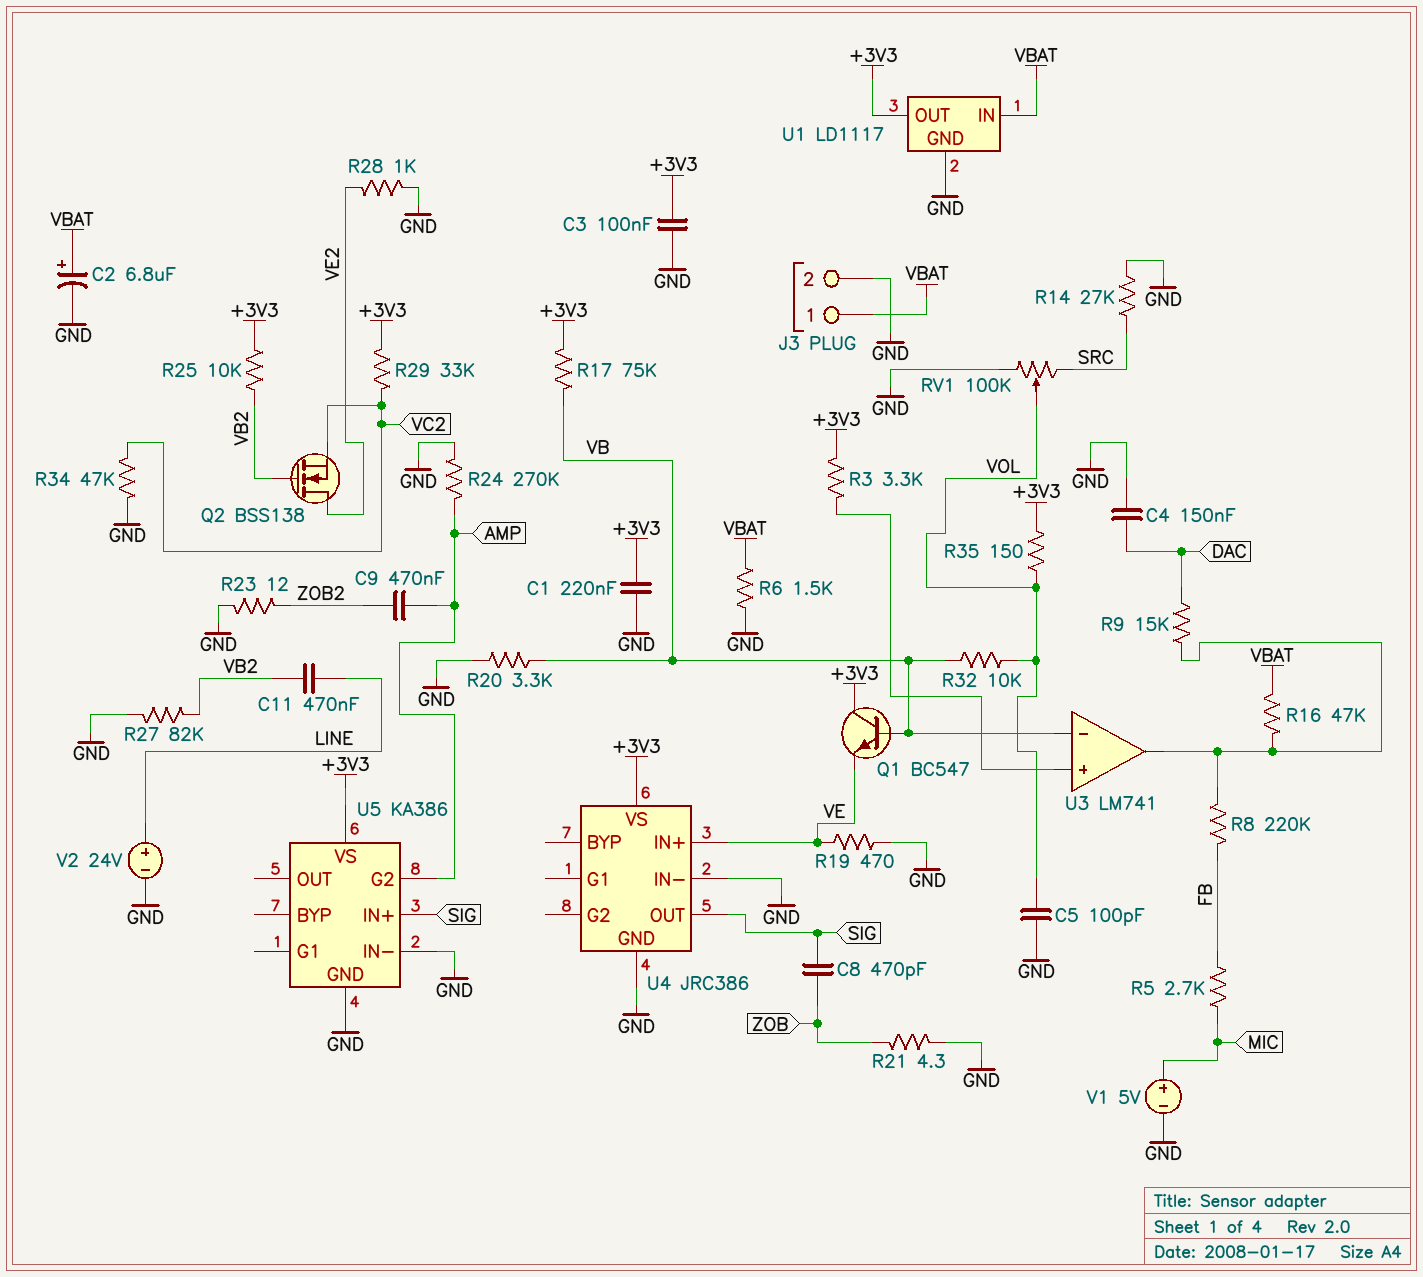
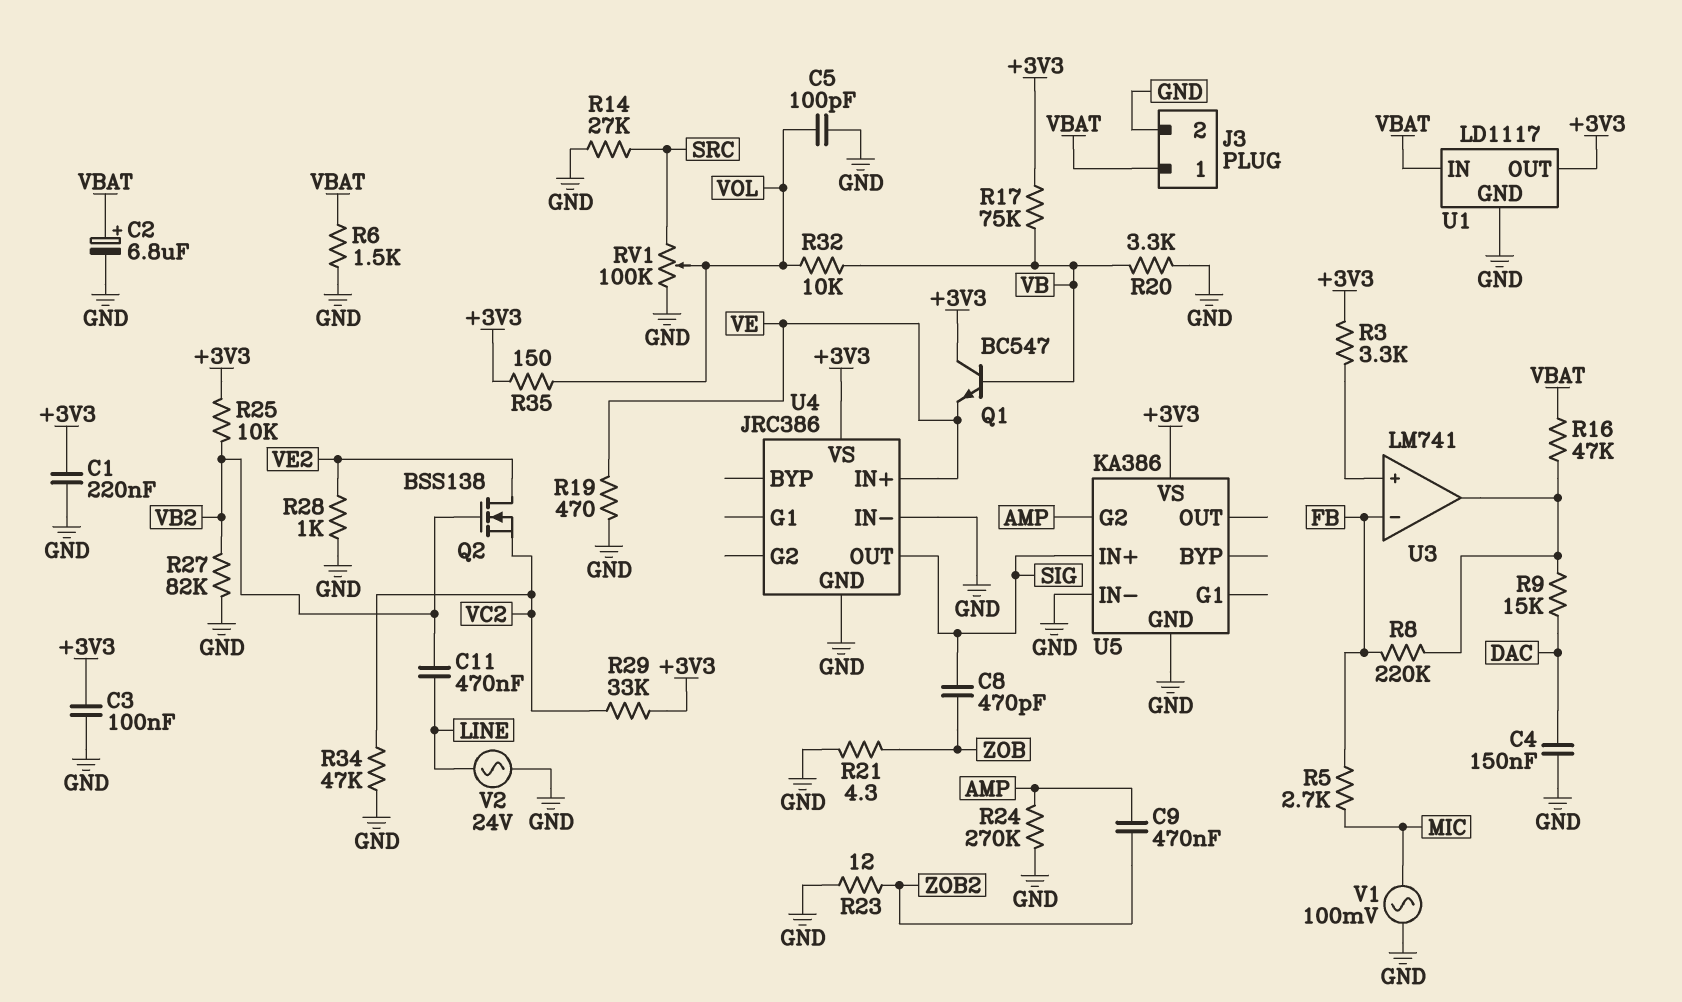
U3 pin in-: VB -> FB
V1: 5V (plus MIC, minus GND) -> AC 100mV (GND, MIC)
V2: 24V (plus LINE, minus GND) -> AC 24V (GND, LINE)

